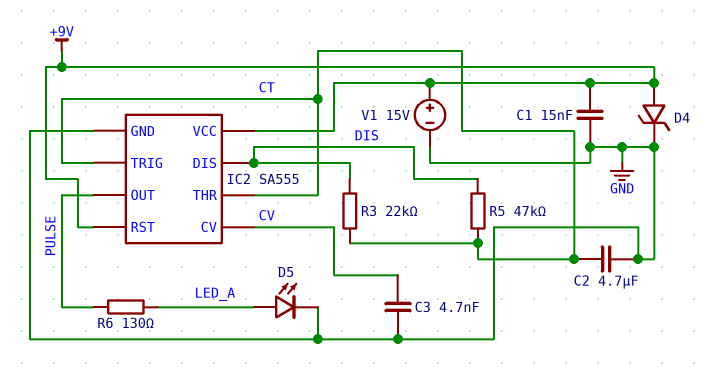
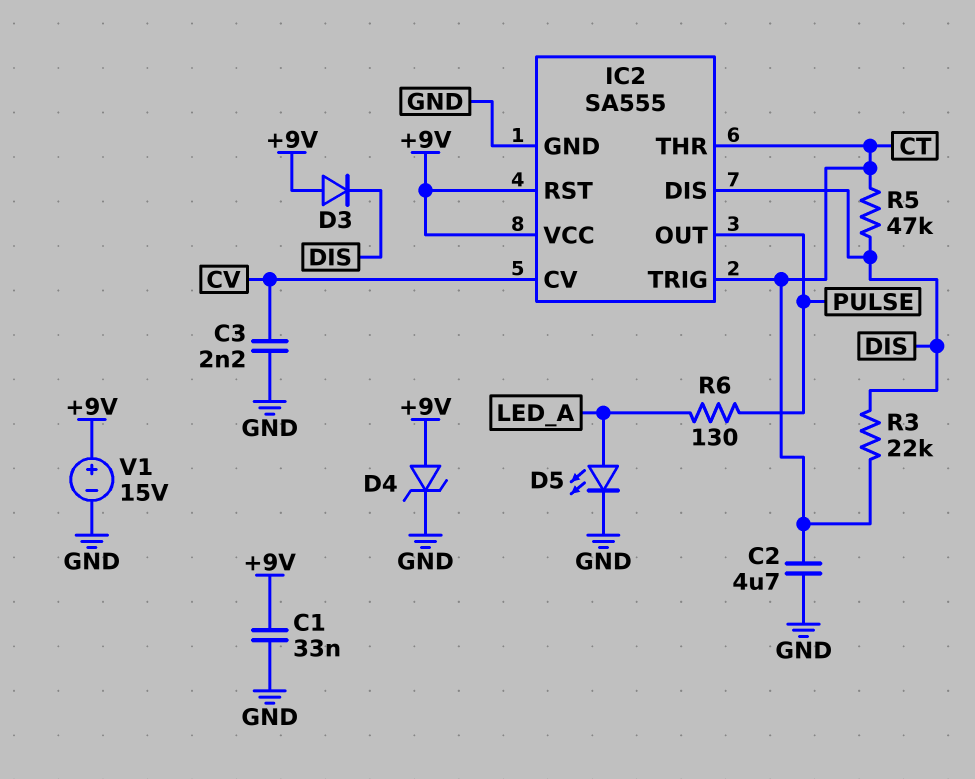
C1: 15nF (+9V, GND) -> 33nF (+9V, GND)
C3: 4.7nF (CV, GND) -> 2.2nF (CV, GND)
D3: none -> diode (A +9V, K DIS)

